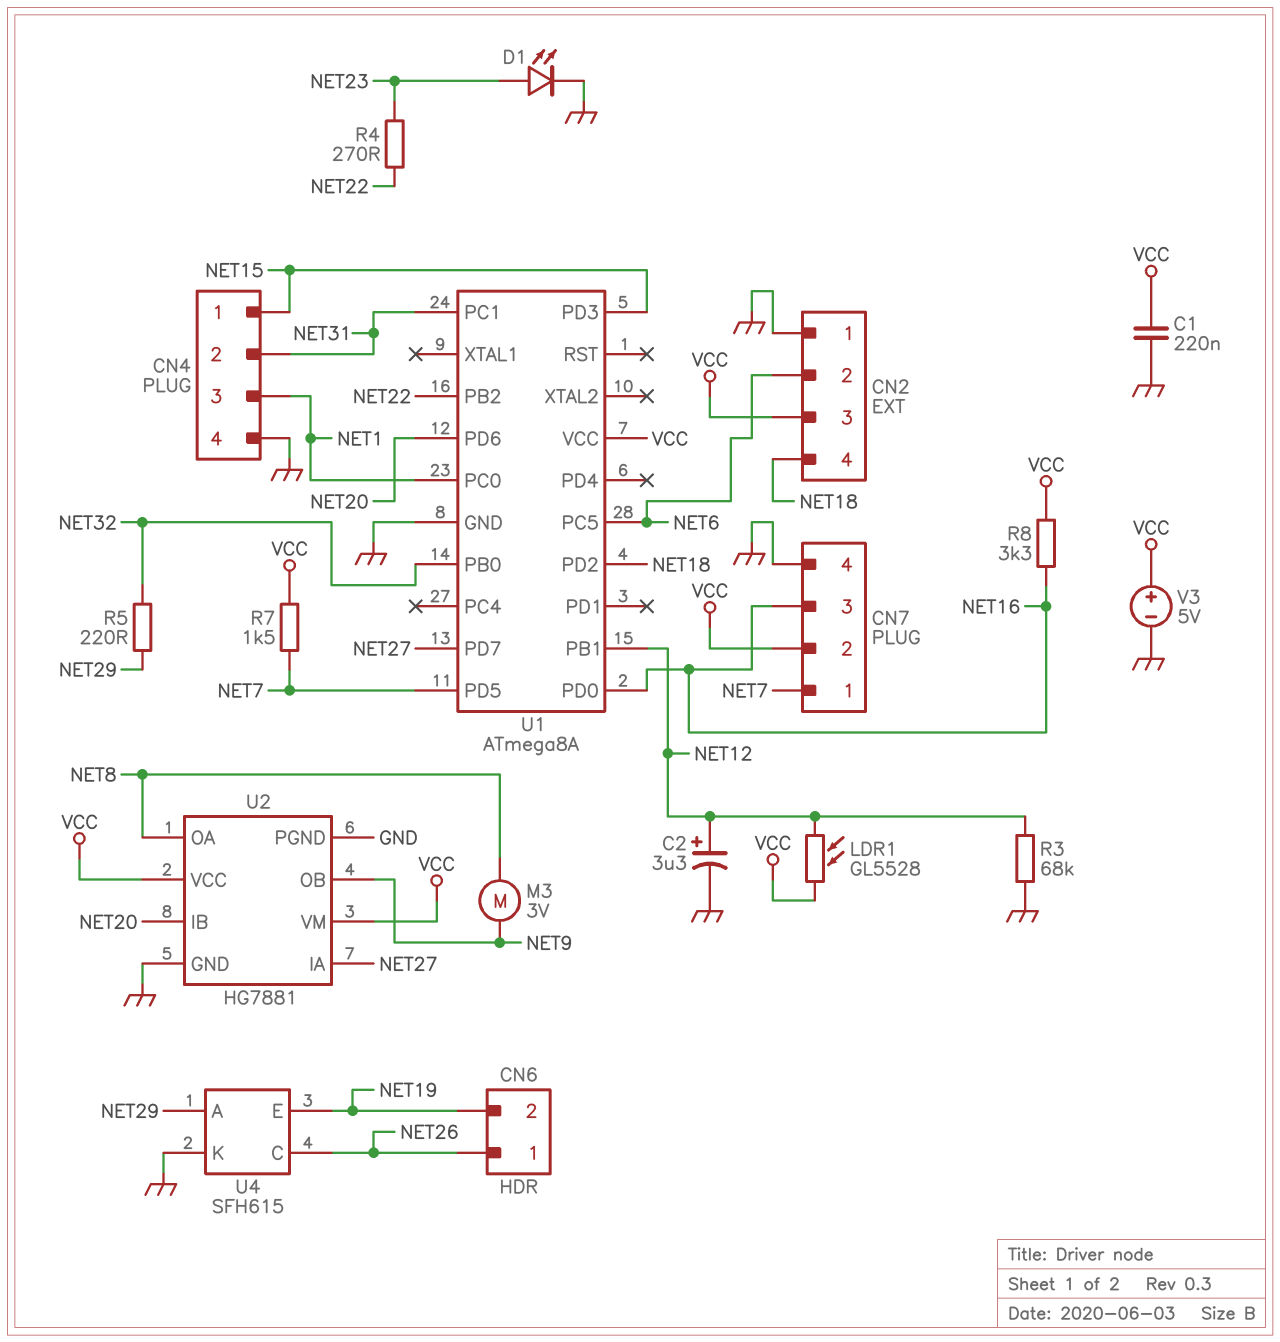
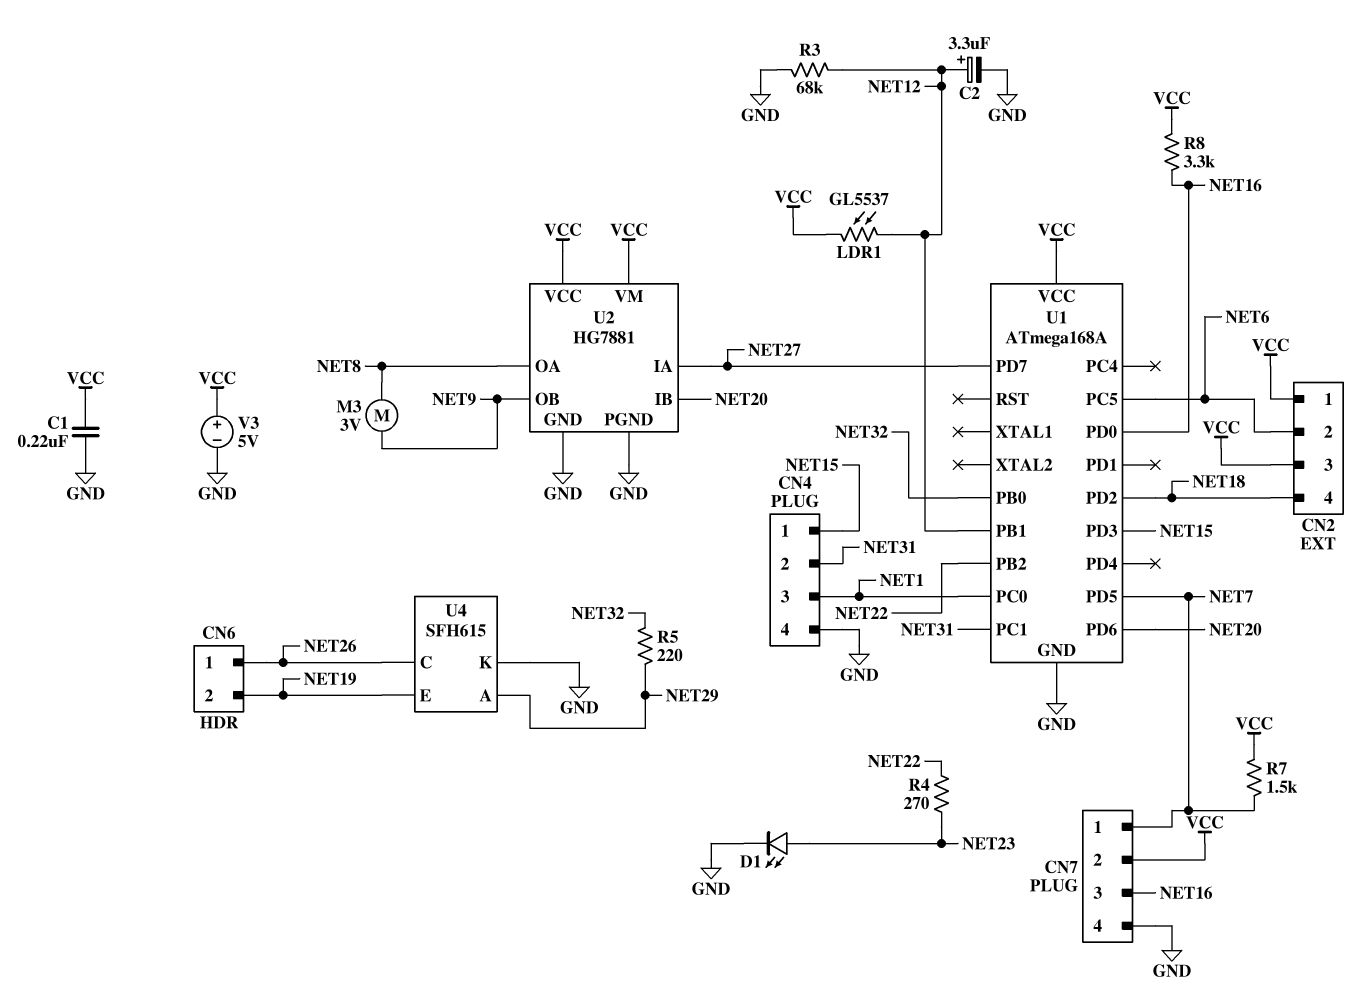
CN2 pin 1: GND -> VCC
LDR1: GL5528 (NET12, VCC) -> GL5537 (NET12, VCC)
U1: ATmega8A -> ATmega168A

